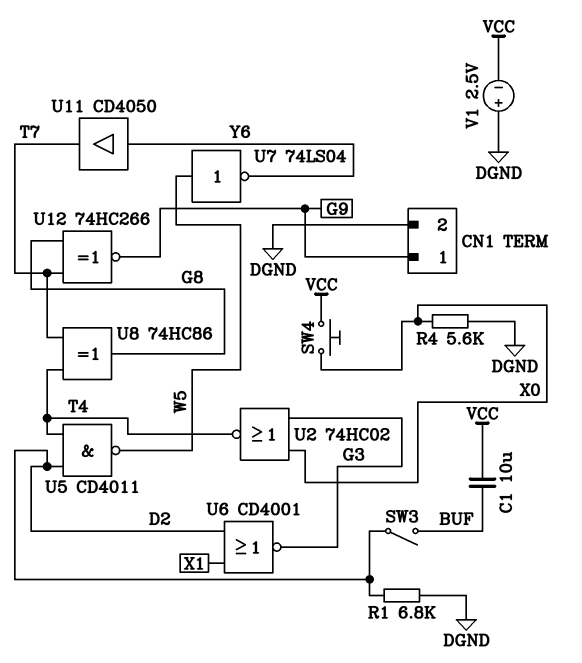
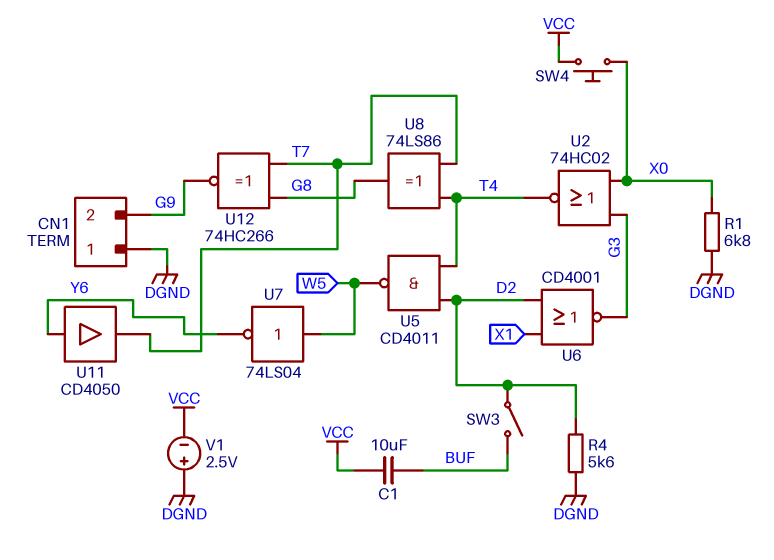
CN1 pin 1: G9 -> DGND
CN1 pin 2: DGND -> G9
R1: 6.8k (D2, DGND) -> 6.8k (DGND, X0)
R4: 5.6k (DGND, X0) -> 5.6k (D2, DGND)
U8: XOR 74HC86 (in T4, in T7, out G8) -> XOR 74LS86 (in T4, in T7, out G8)

